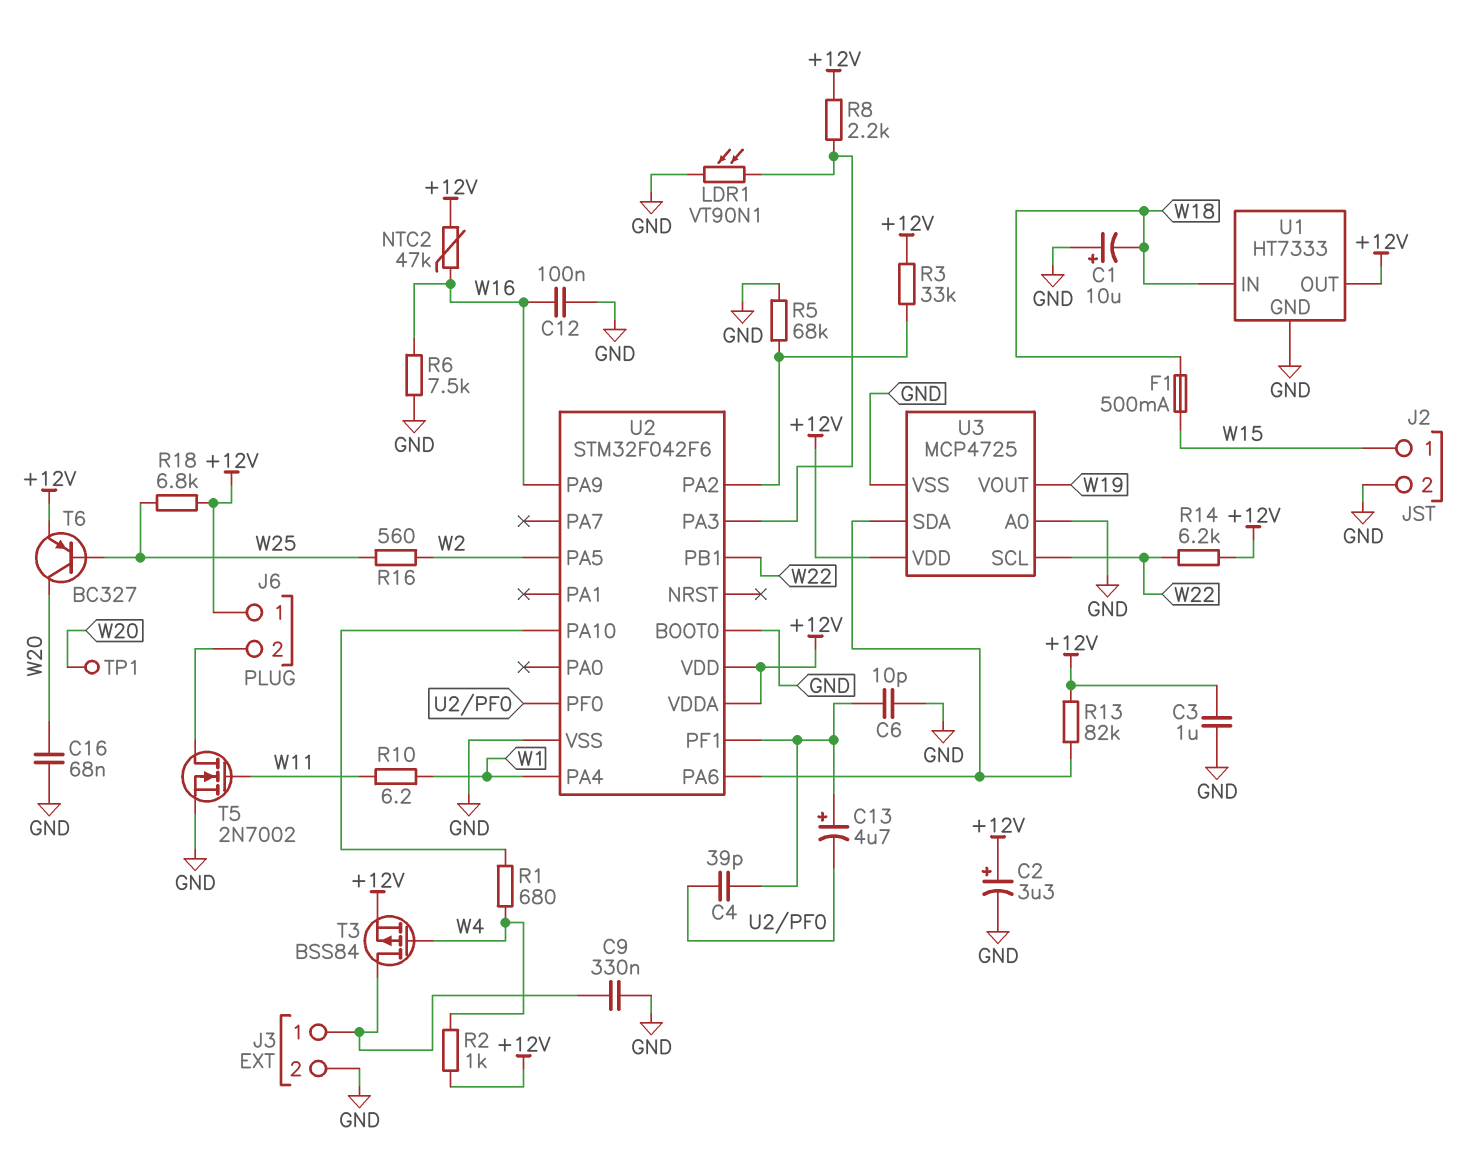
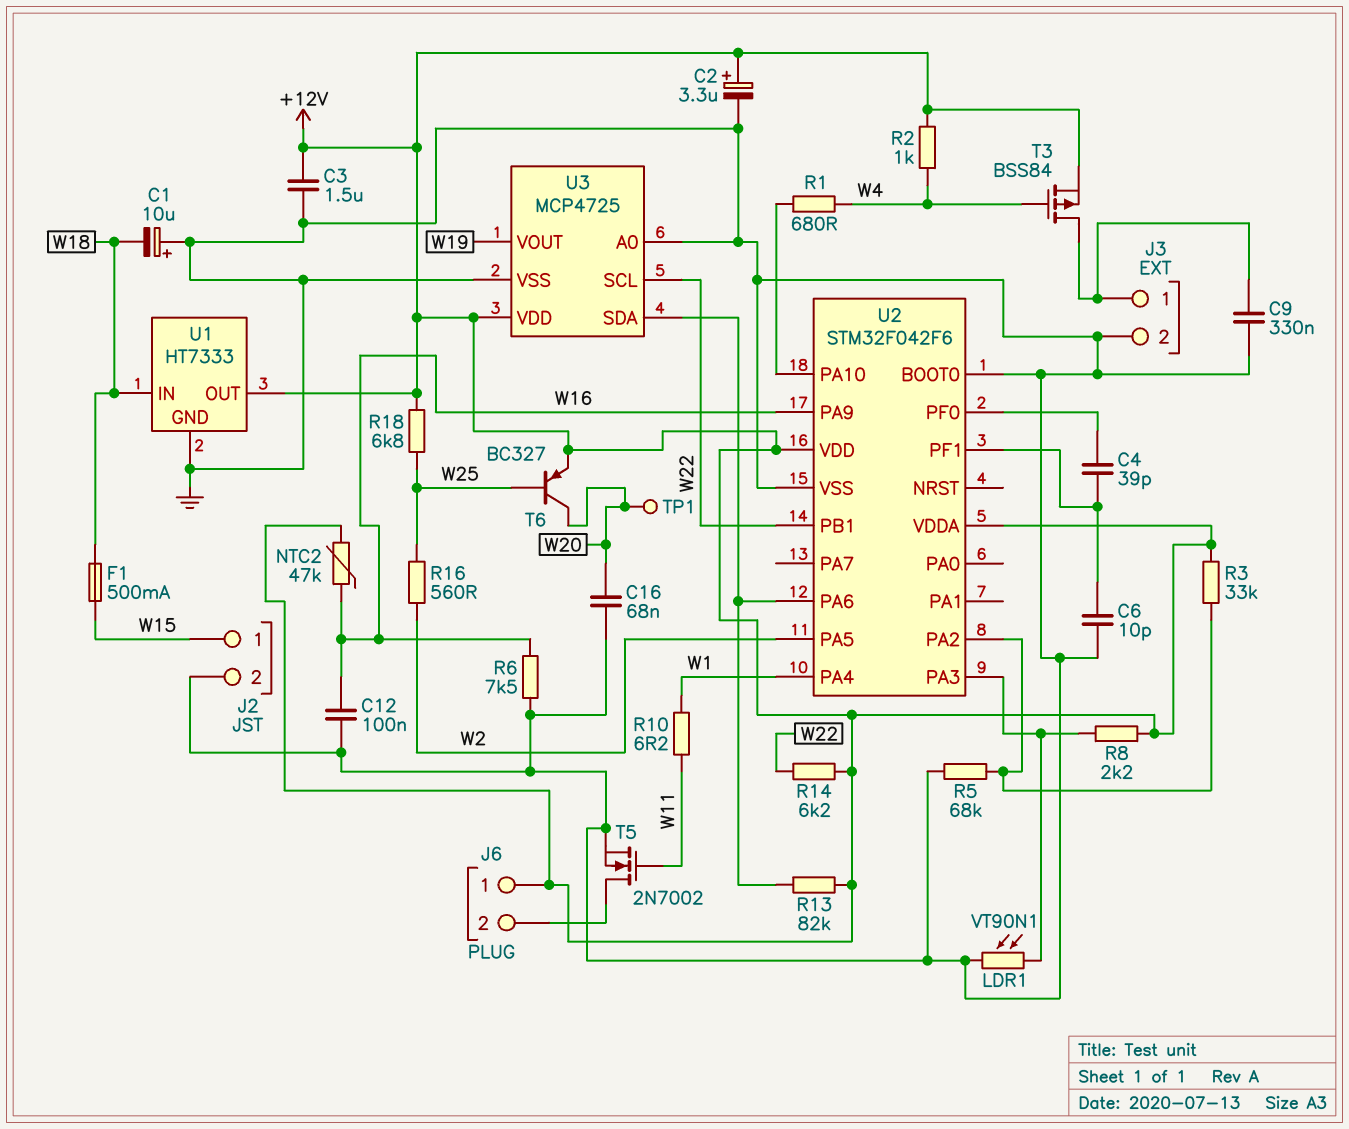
C3: 1uF (+12V, GND) -> 1.5uF (+12V, GND)
C13: 4.7uF (plus U2/PF1, minus U2/PF0) -> none

